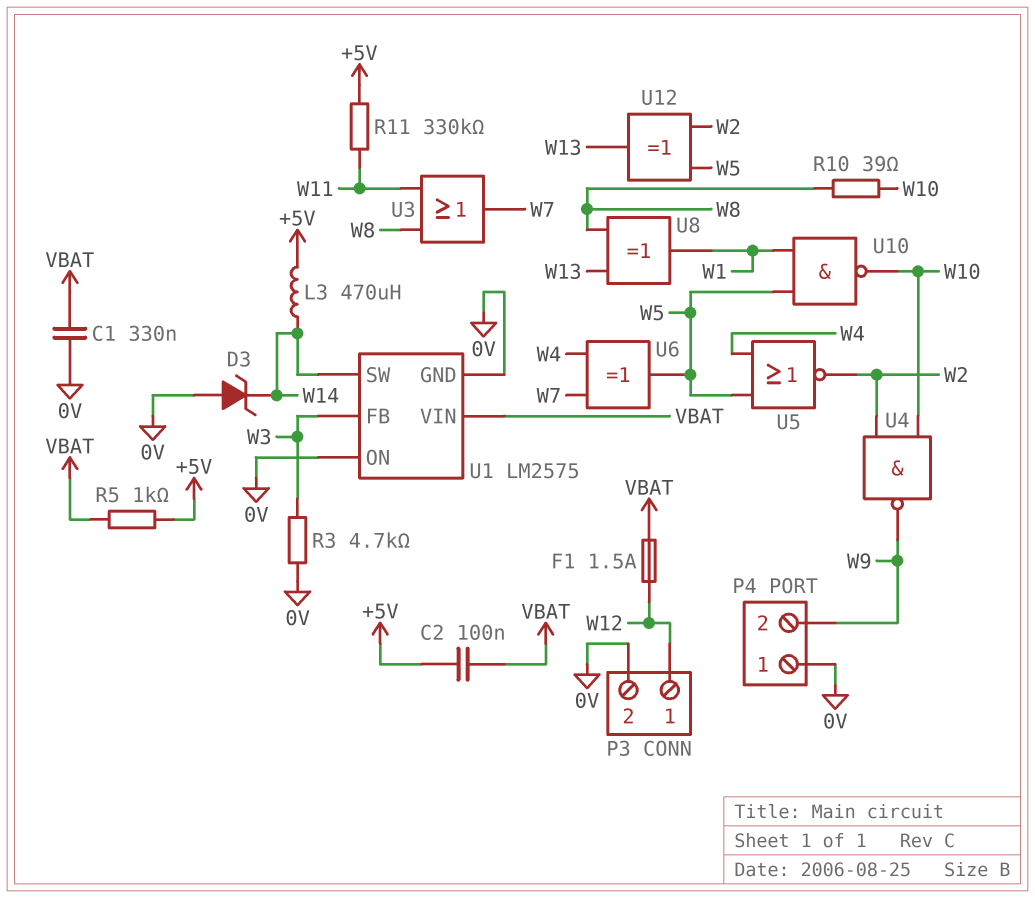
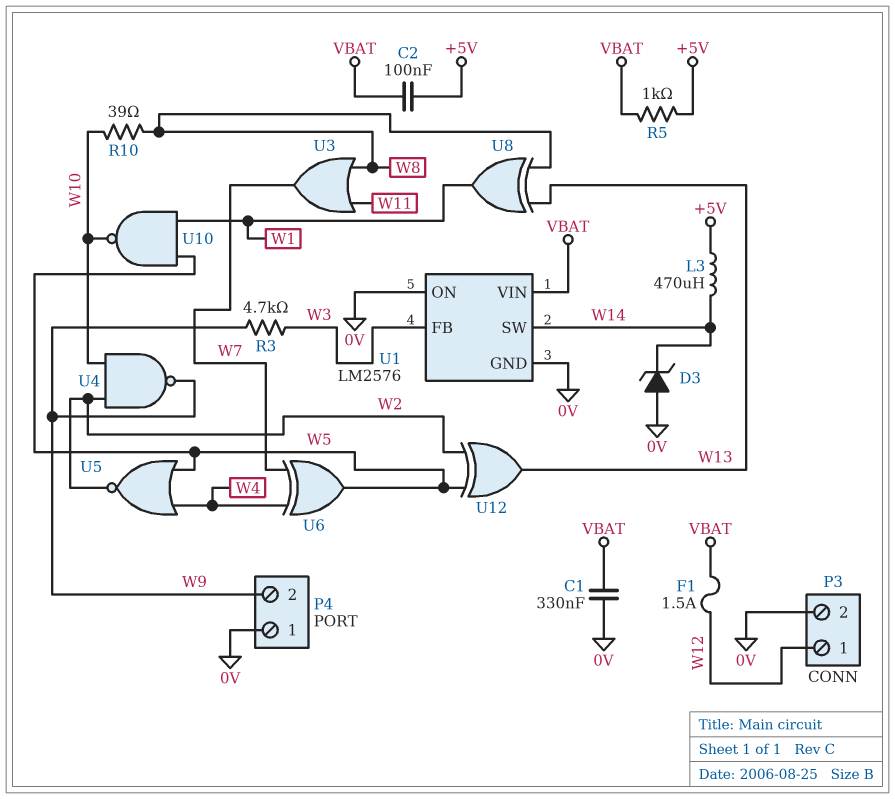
R3: 4.7k (0V, W3) -> 4.7k (W3, W9)
R11: 330k (+5V, W11) -> none
U1: LM2575 -> LM2576

